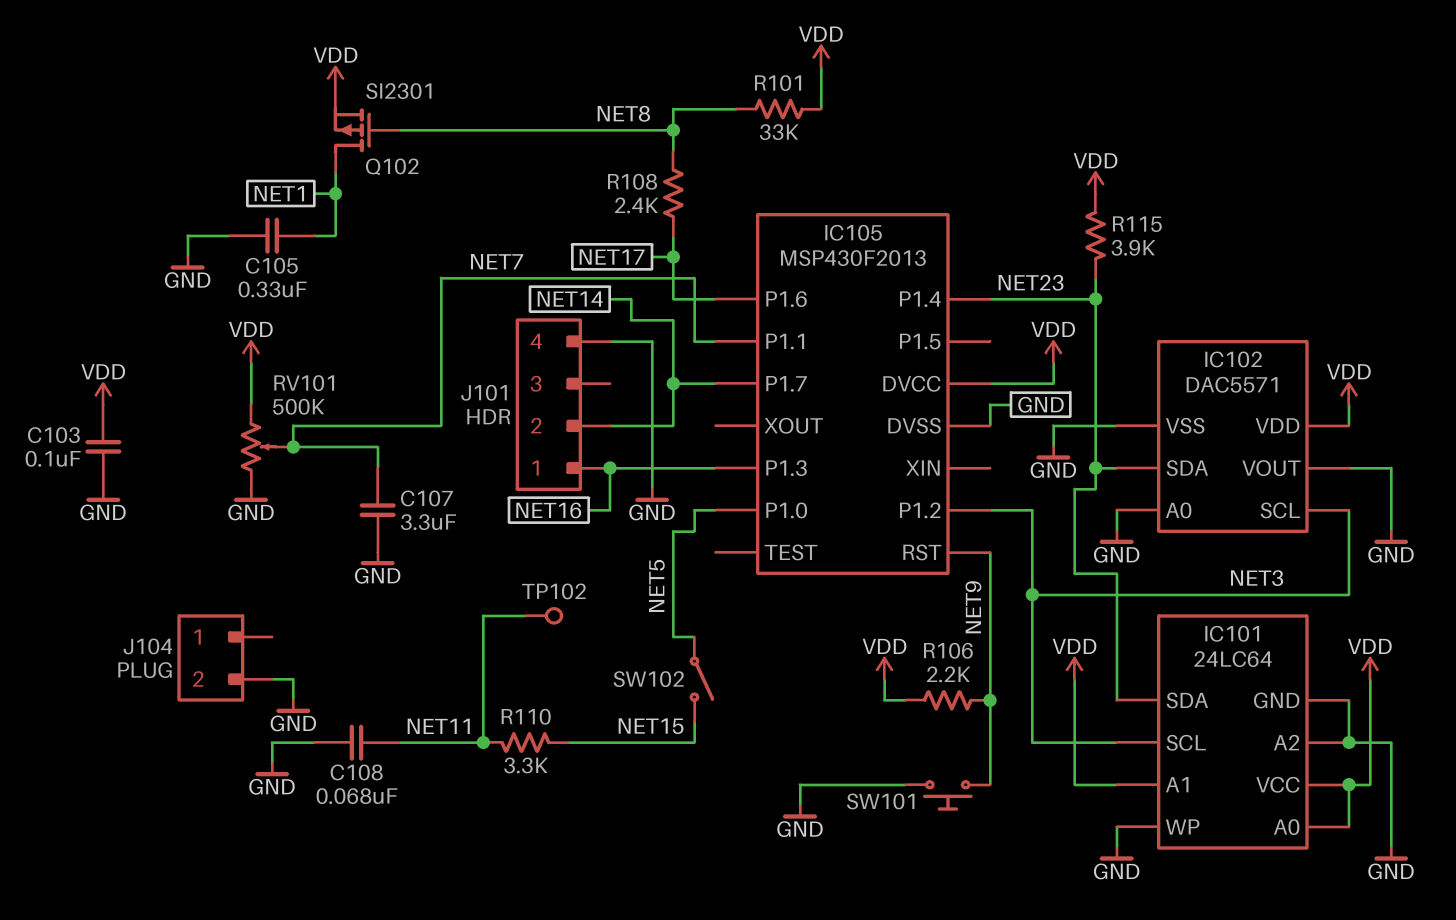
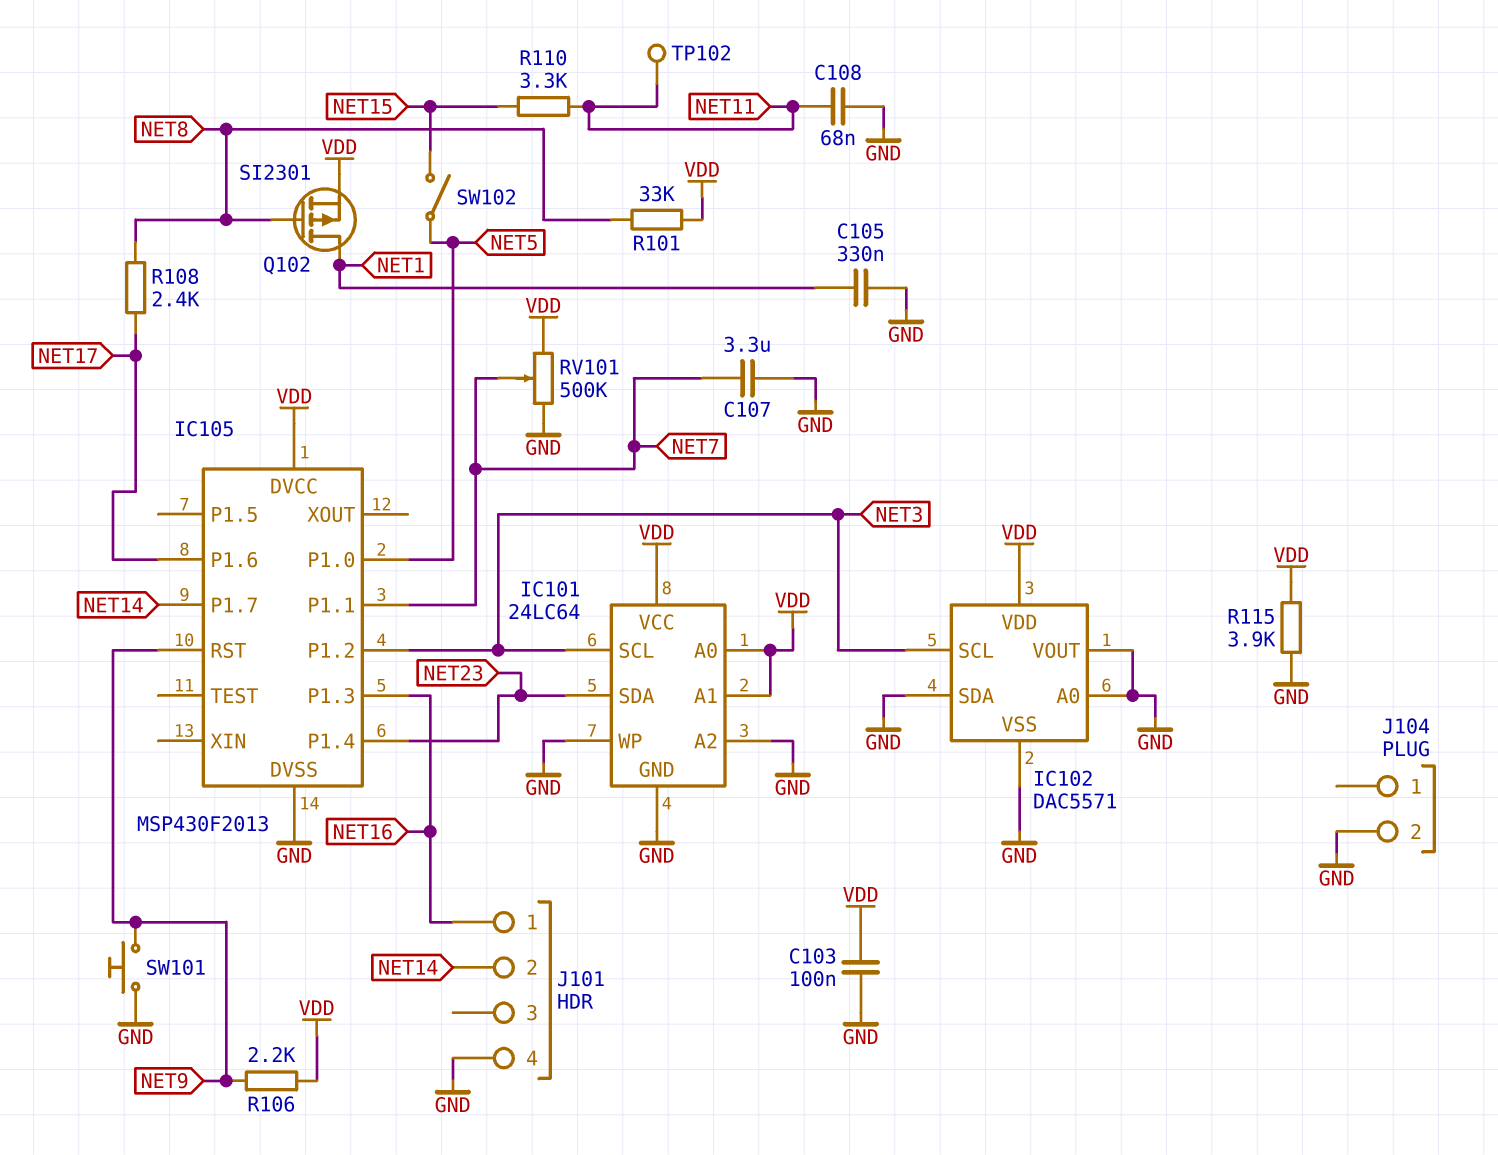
IC102 pin SDA: NET23 -> GND
R115: 3.9k (NET23, VDD) -> 3.9k (GND, VDD)

